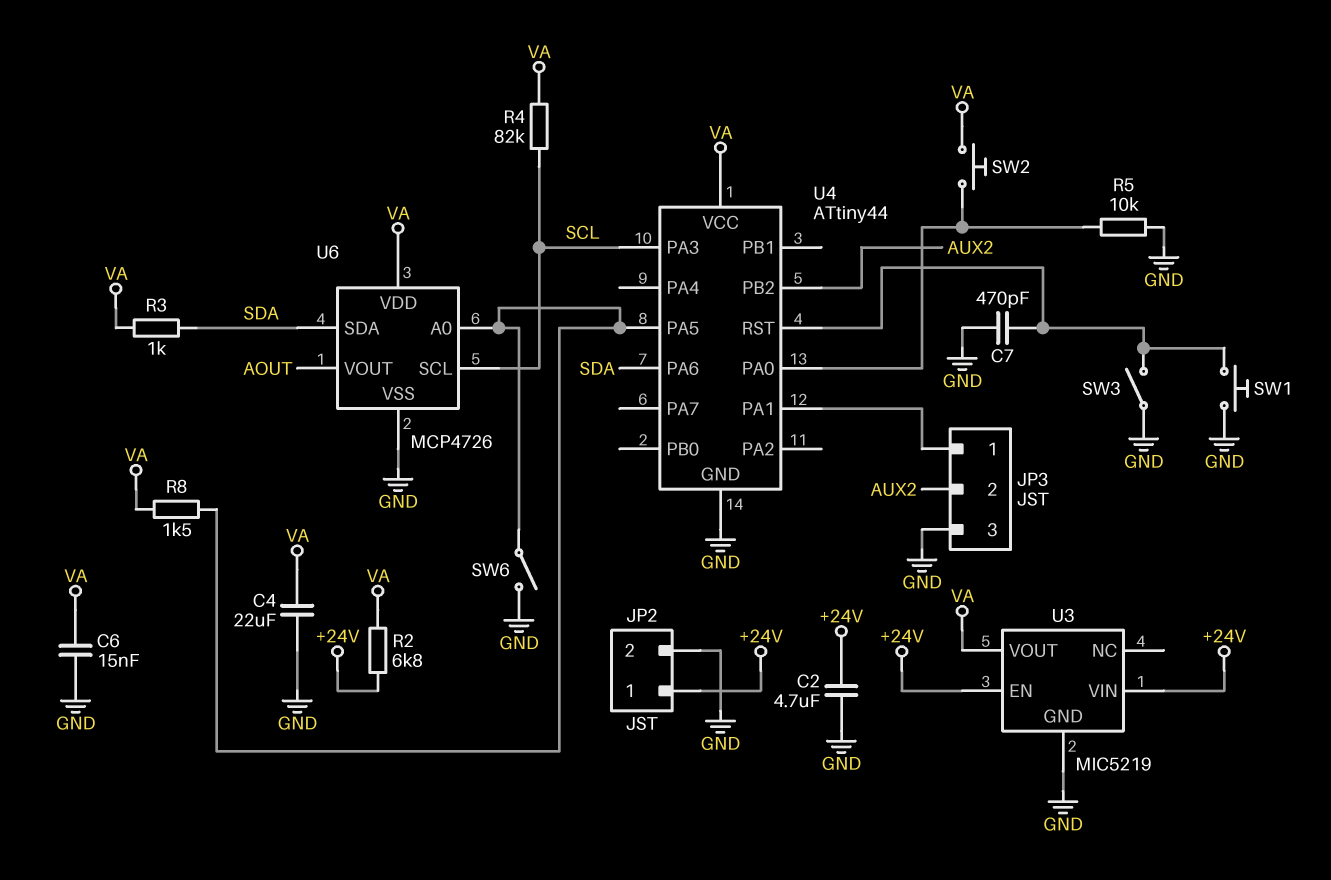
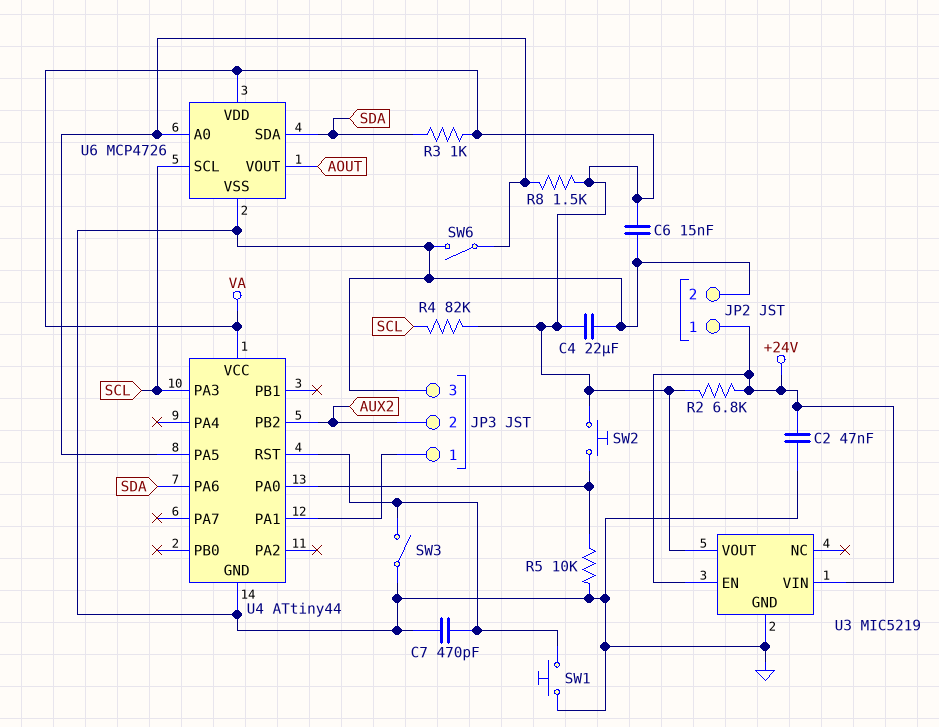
C2: 4.7uF (+24V, GND) -> 47nF (+24V, GND)

